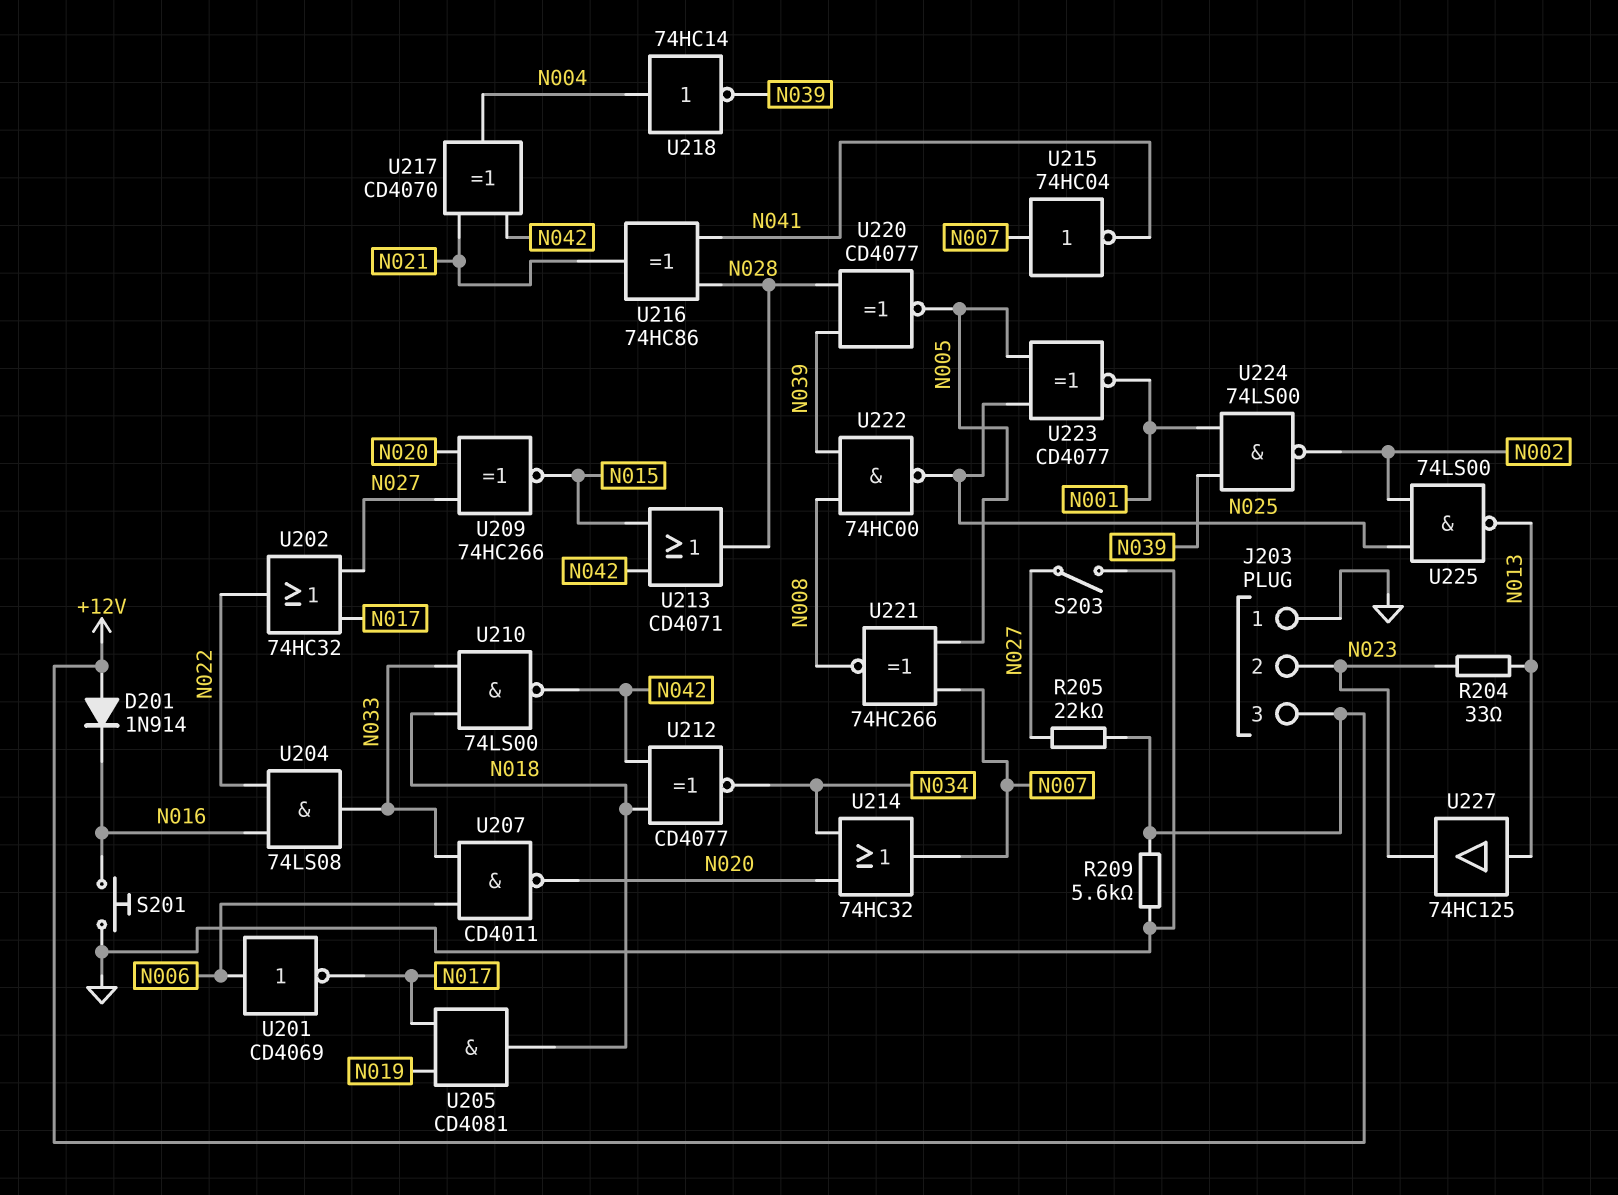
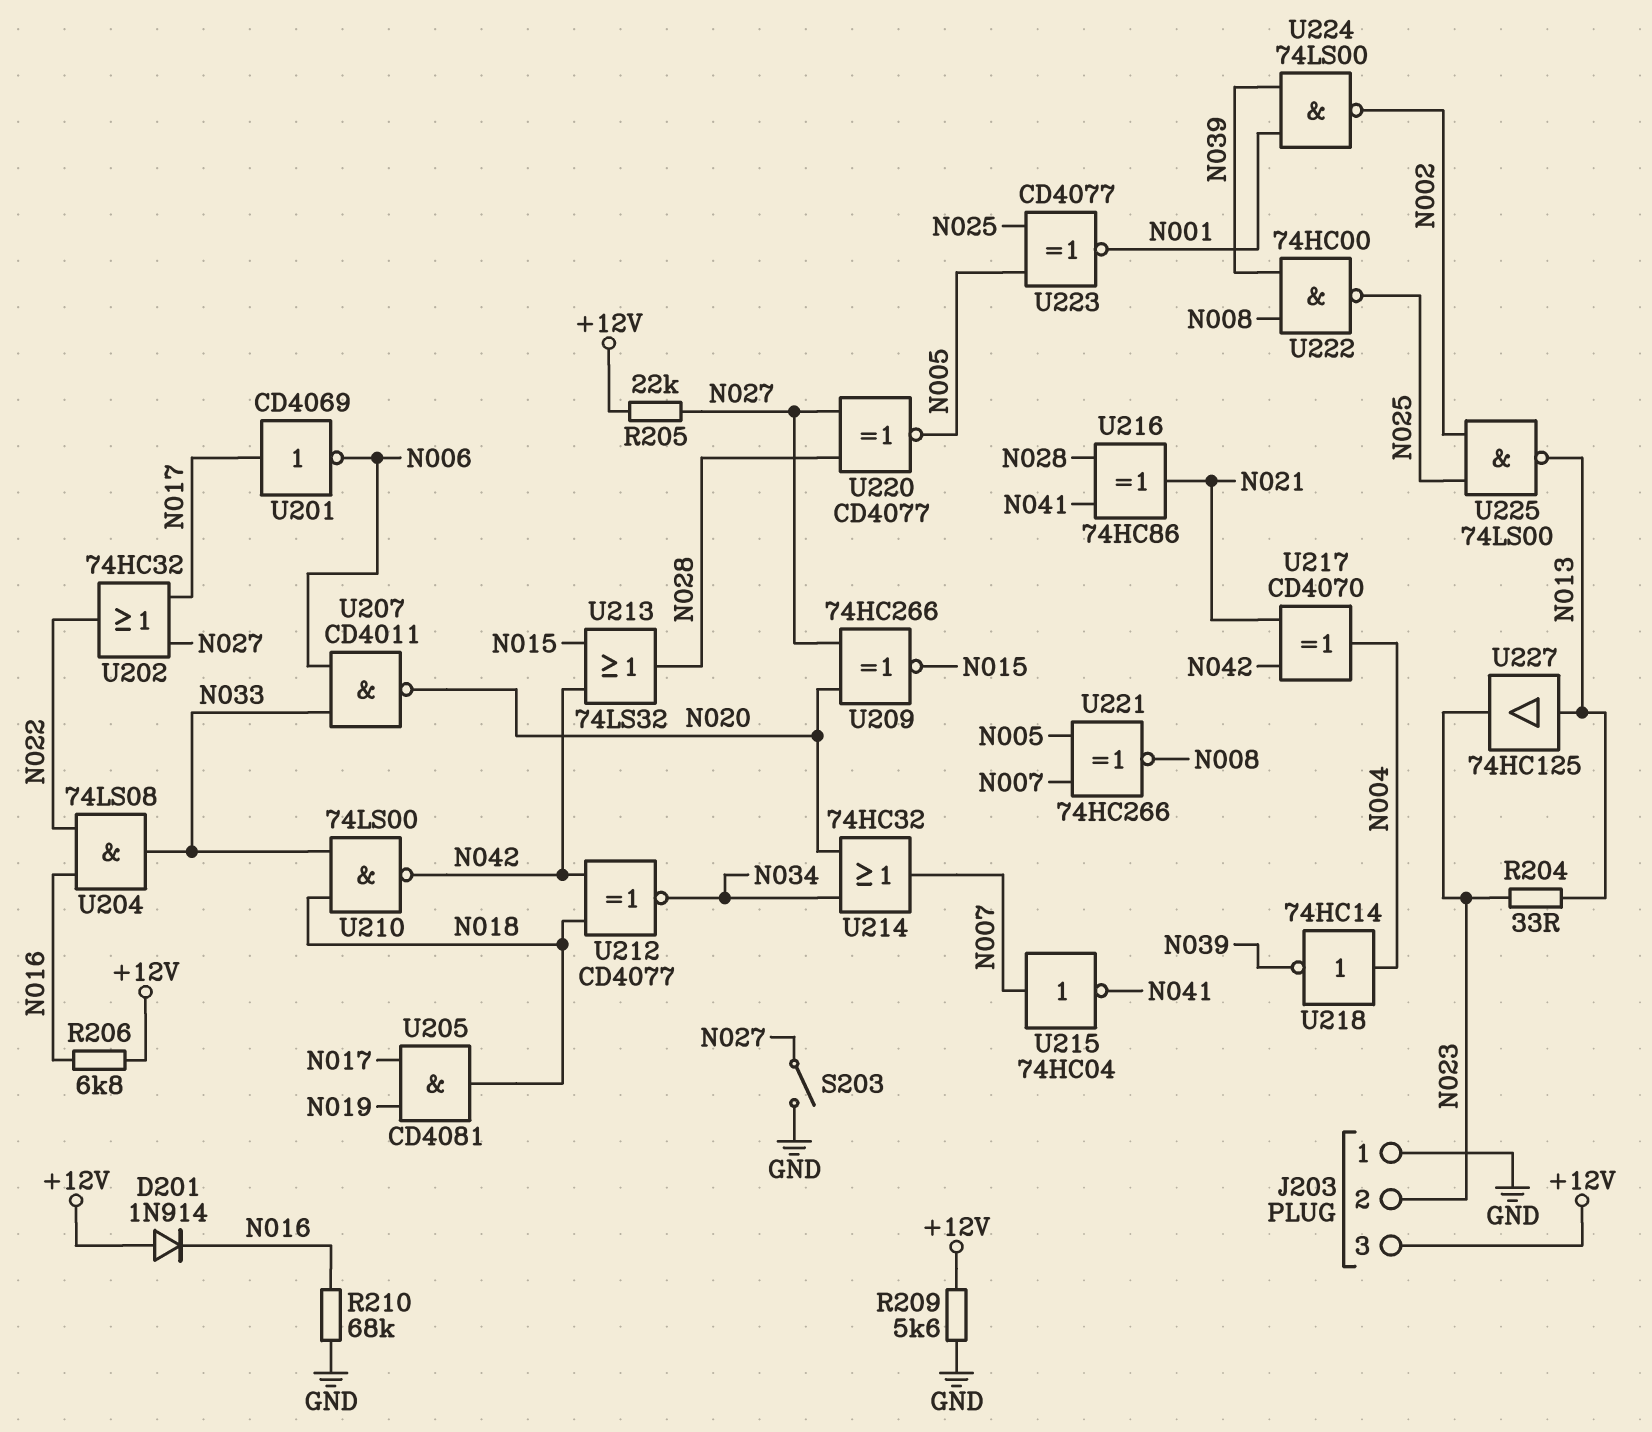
R206: none -> 6.8k (+12V, N016)
R210: none -> 68k (GND, N016)
S201: button (GND, N016) -> none
U201: NOT CD4069 (in N006, out N017) -> NOT CD4069 (in N017, out N006)
U213: OR CD4071 (in N015, in N042, out N028) -> OR 74LS32 (in N015, in N042, out N028)
U220: XNOR CD4077 (in N028, in N039, out N005) -> XNOR CD4077 (in N027, in N028, out N005)

